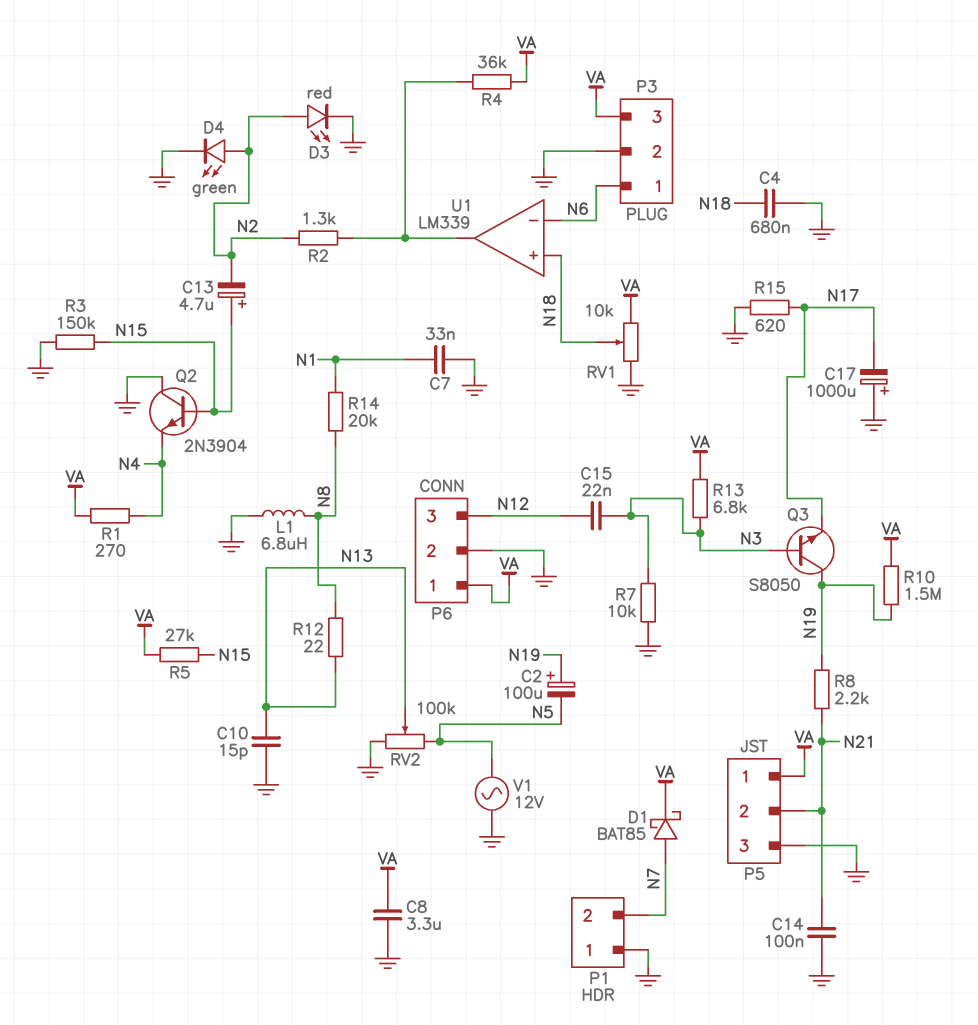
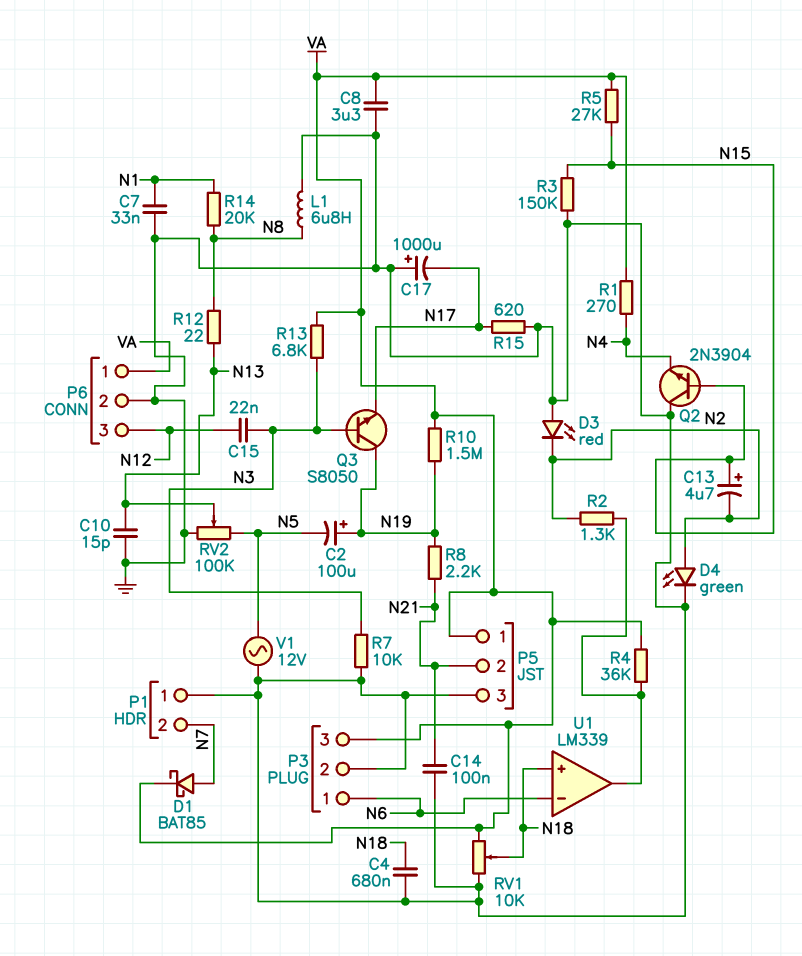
D3: LED red (A N2, K GND) -> LED red (A GND, K N2)

